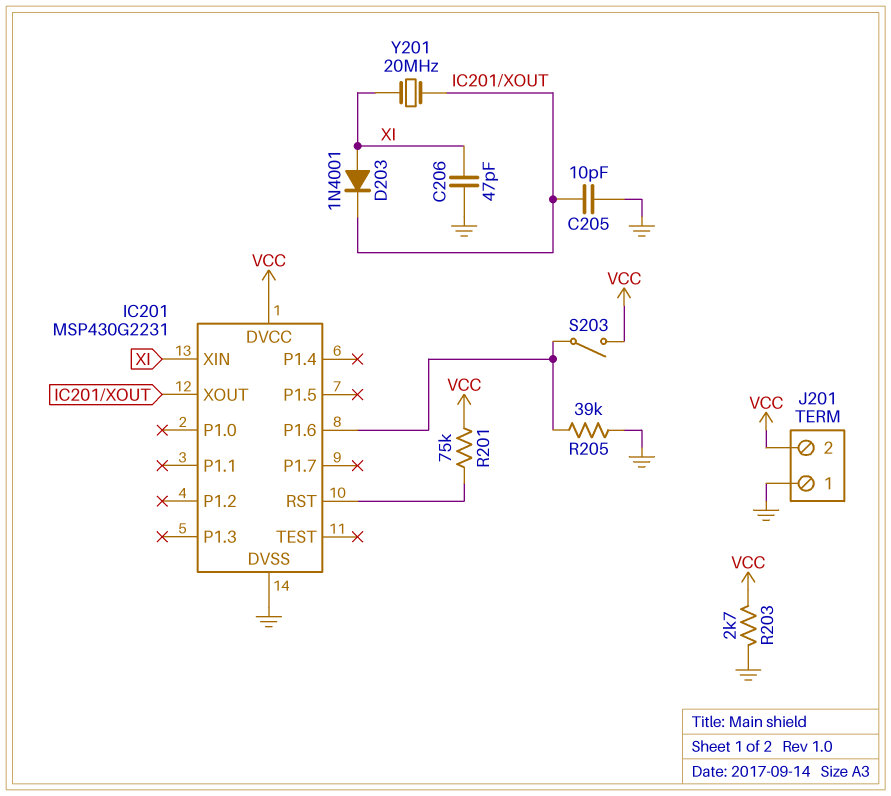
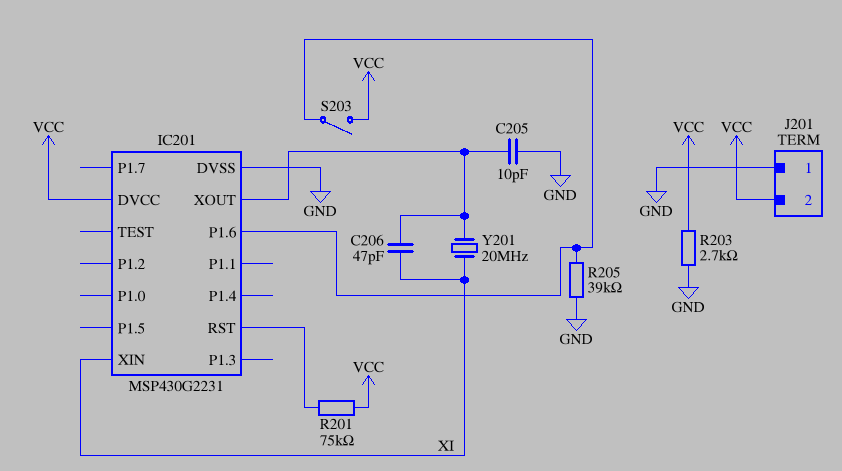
C206: 47pF (GND, XI) -> 47pF (IC201/XOUT, XI)
D203: diode 1N4001 (A XI, K IC201/XOUT) -> none

